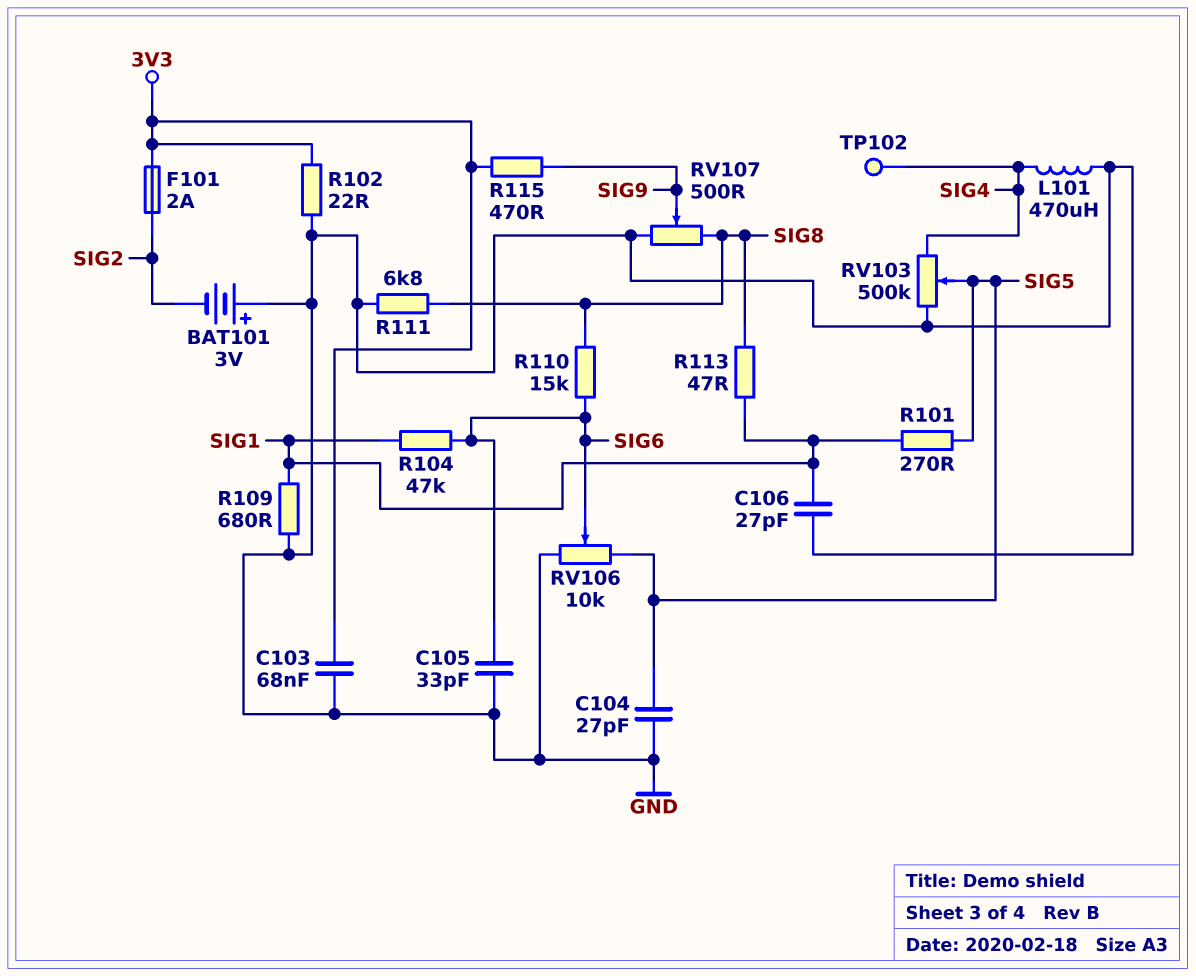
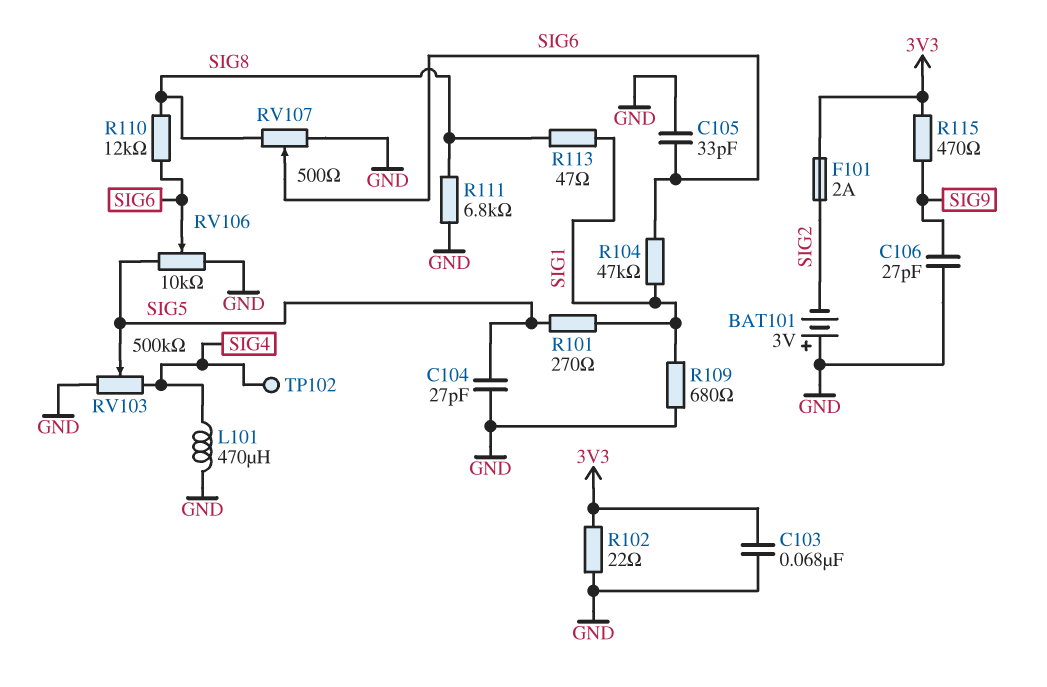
C106: 27pF (GND, SIG1) -> 27pF (GND, SIG9)
R110: 15k (SIG6, SIG8) -> 12k (SIG6, SIG8)
RV107: 500 (GND, SIG8, wiper SIG9) -> 500 (GND, SIG8, wiper SIG6)

